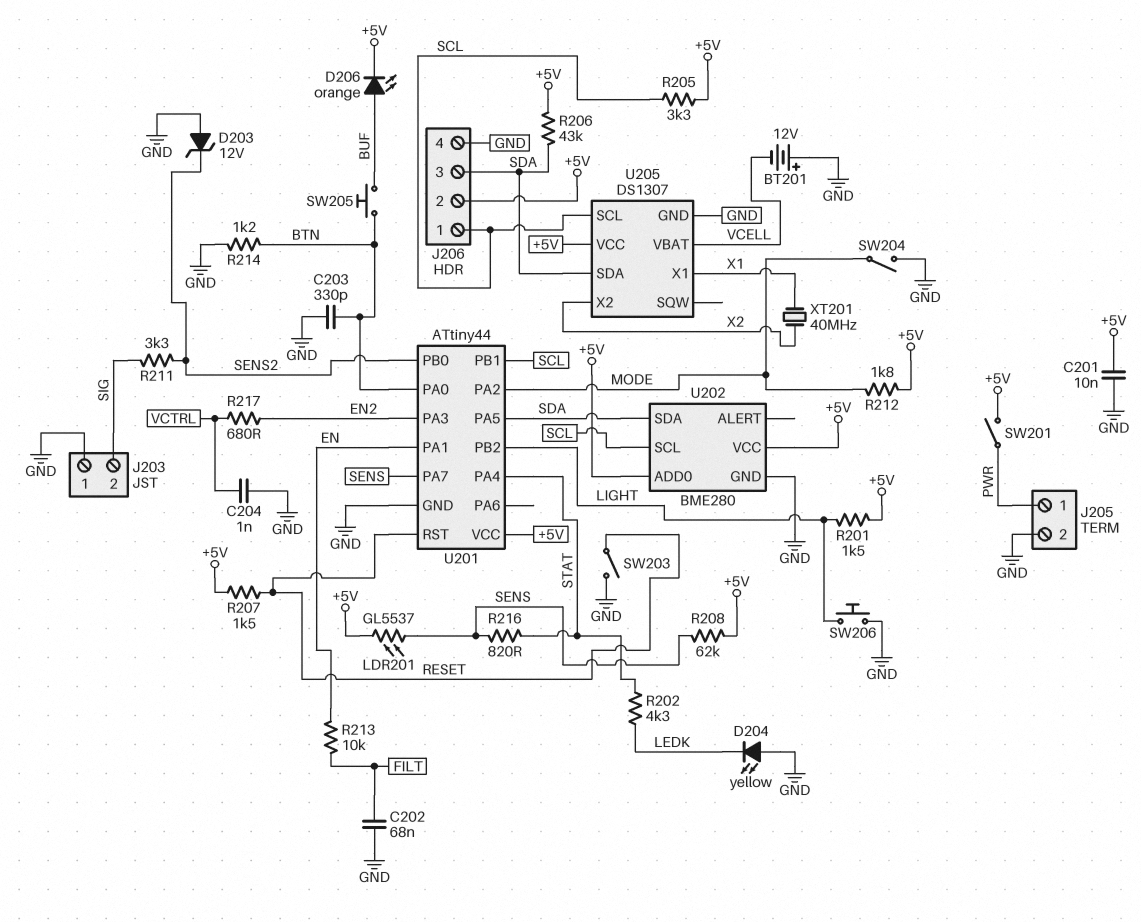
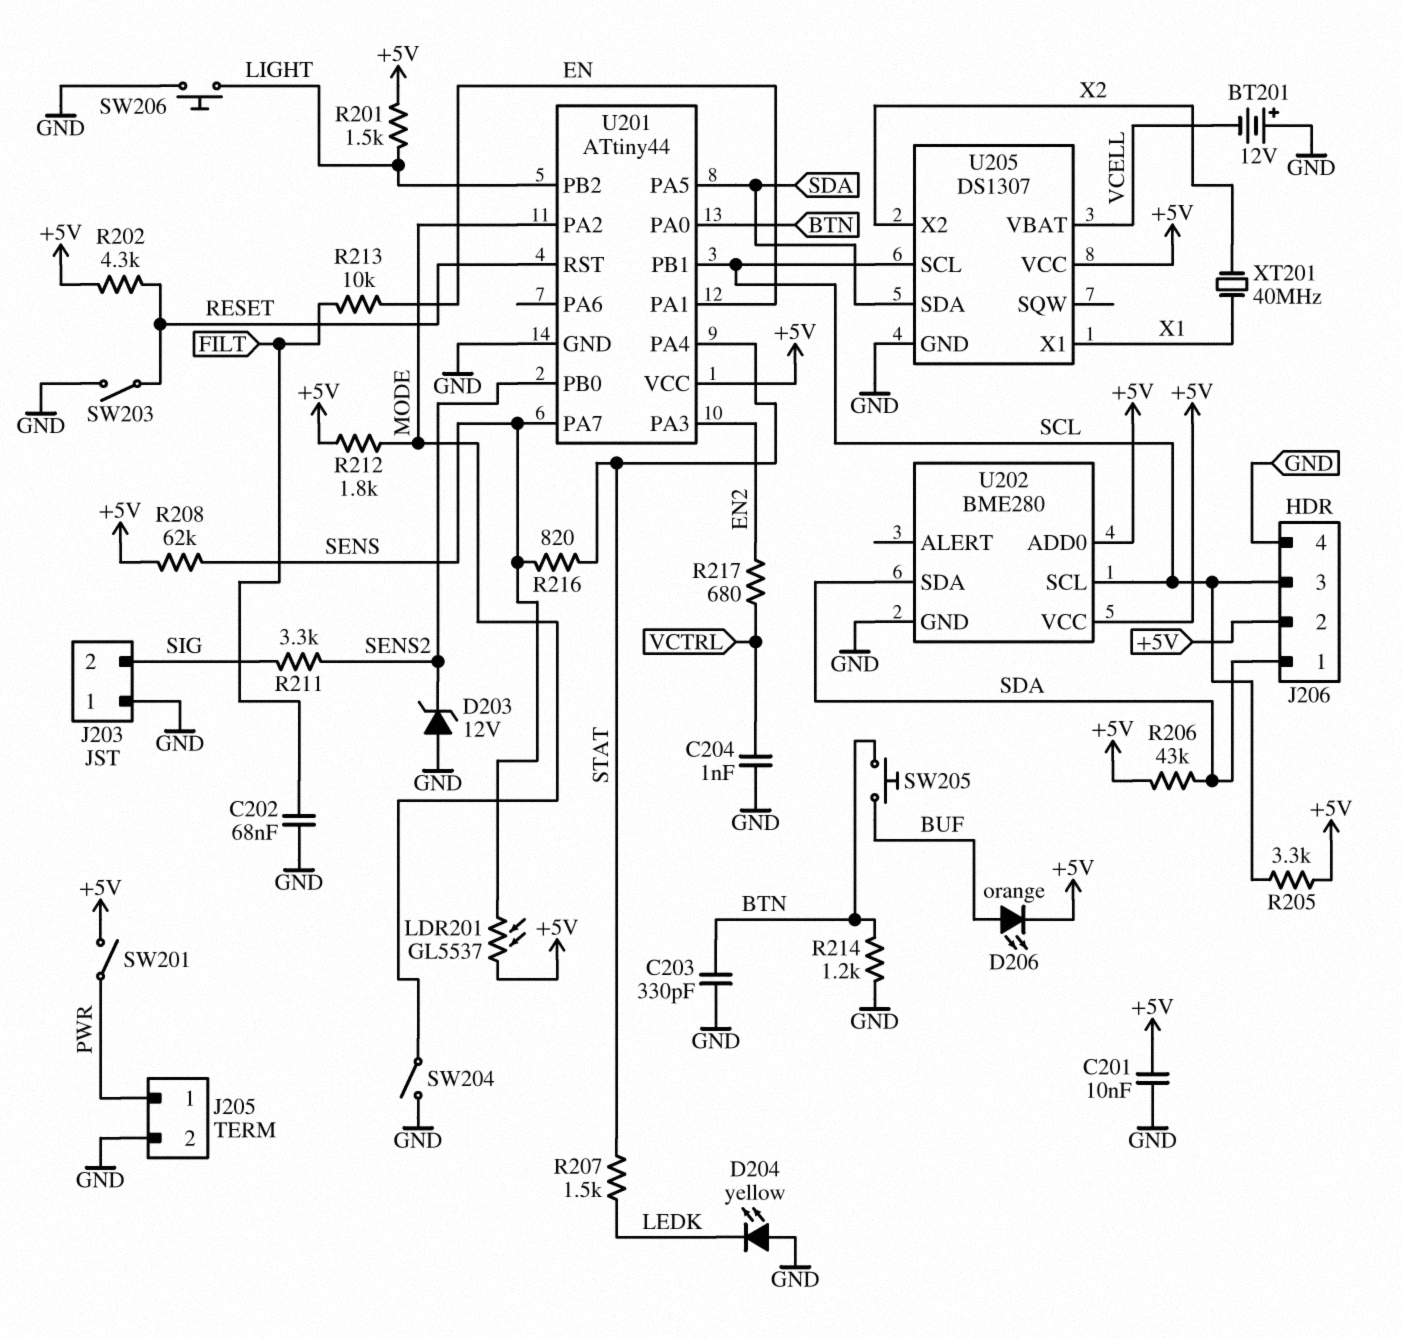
J206 pin 1: SCL -> SDA
J206 pin 3: SDA -> SCL
R202: 4.3k (LEDK, STAT) -> 4.3k (+5V, RESET)
R207: 1.5k (+5V, RESET) -> 1.5k (LEDK, STAT)

